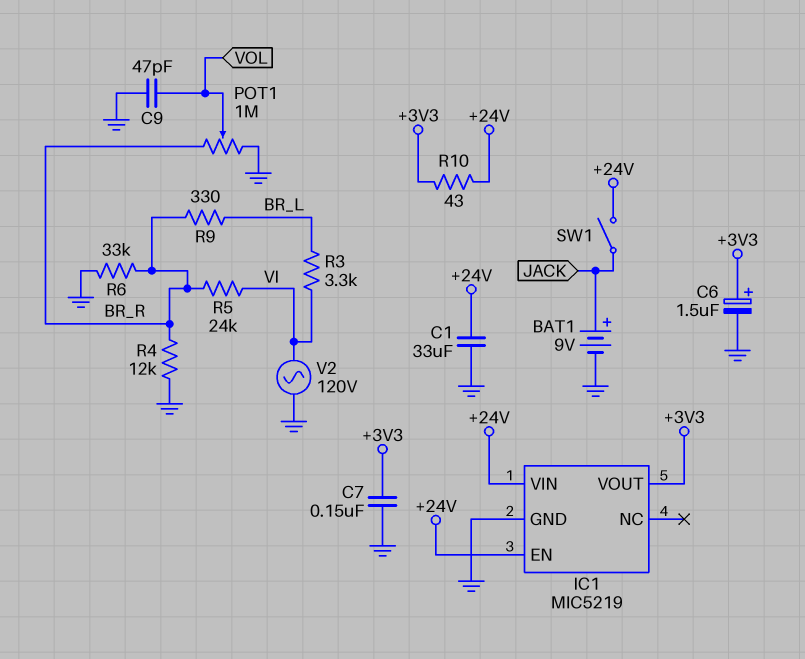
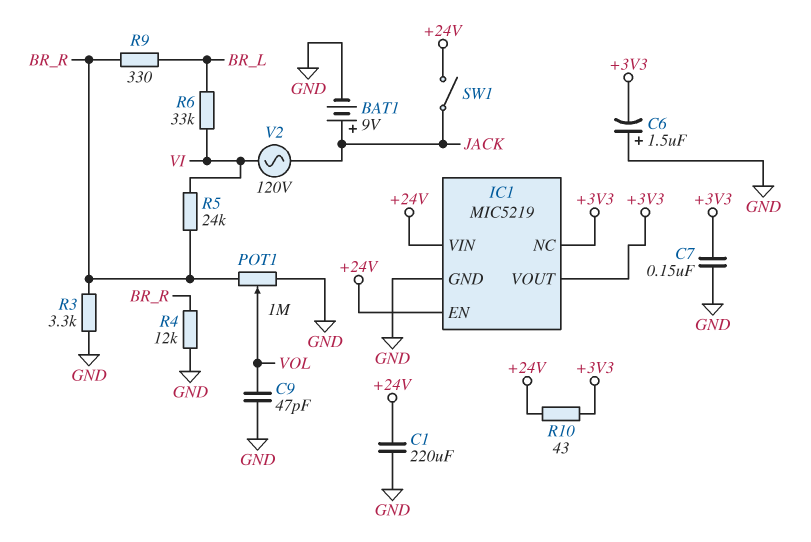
C1: 33uF (+24V, GND) -> 220uF (+24V, GND)
C6: 1.5uF (plus +3V3, minus GND) -> 1.5uF (plus GND, minus +3V3)
IC1 pin NC: none -> +3V3
R3: 3.3k (BR_L, VI) -> 3.3k (BR_R, GND)
R6: 33k (BR_R, GND) -> 33k (BR_L, VI)
V2: AC 120V (GND, VI) -> AC 120V (JACK, VI)

